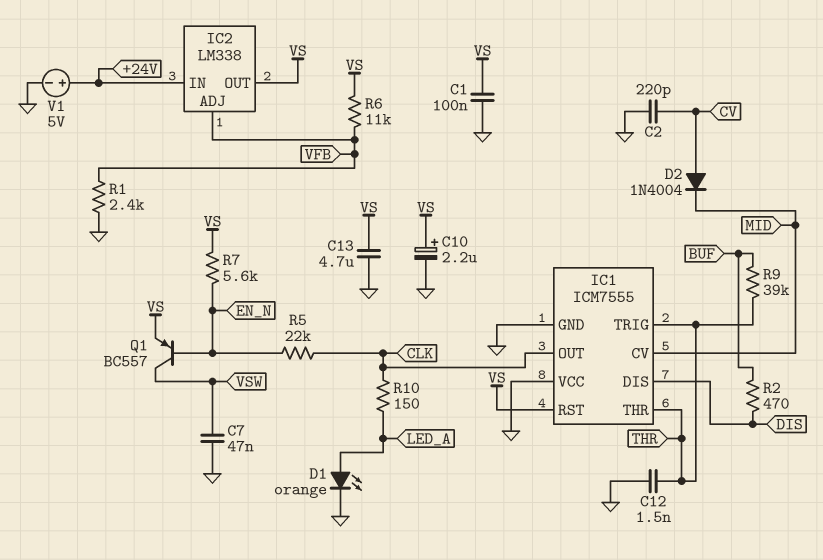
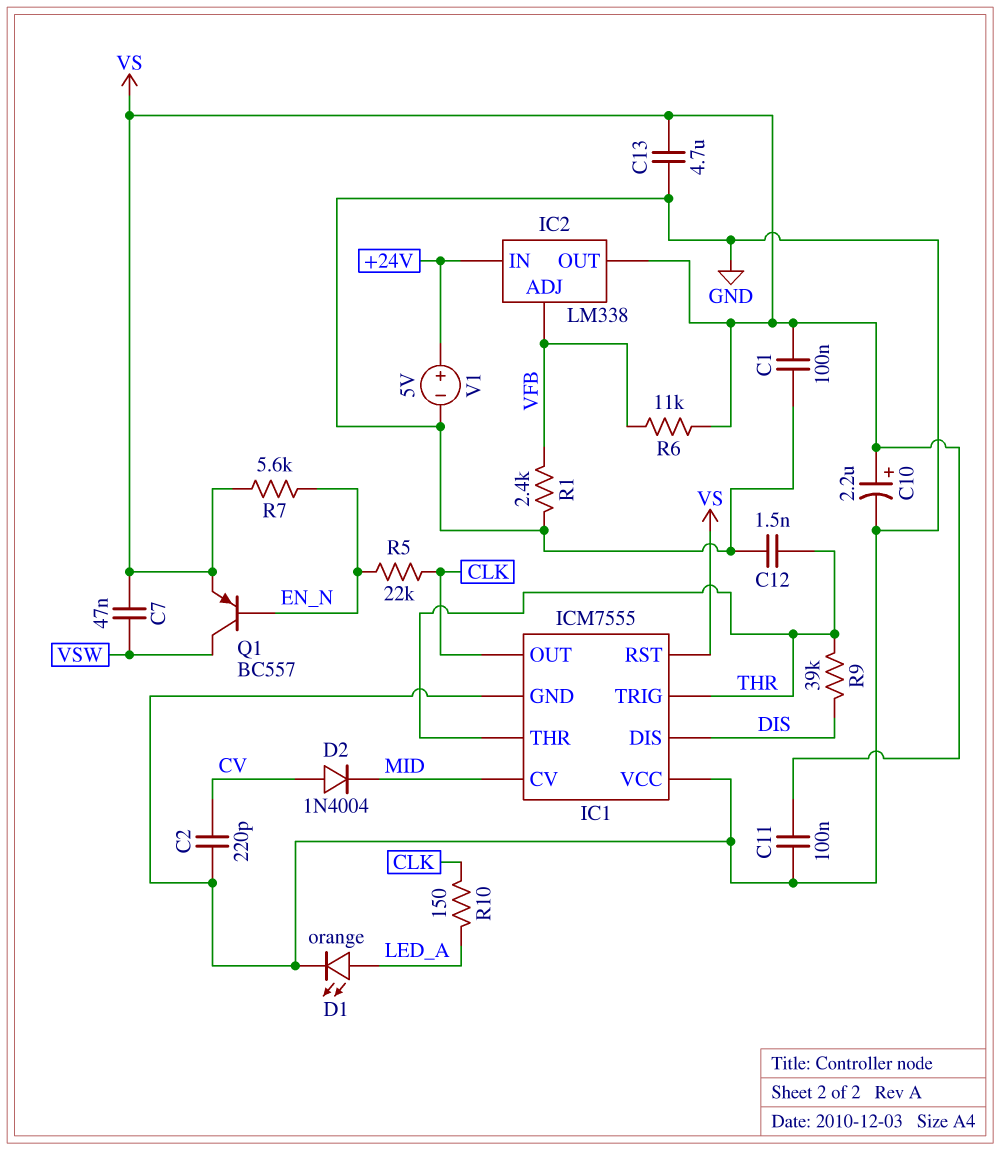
C7: 47nF (GND, VSW) -> 47nF (VS, VSW)
C11: none -> 100nF (GND, VS)
R2: 470 (BUF, DIS) -> none
R9: 39k (BUF, THR) -> 39k (DIS, THR)

